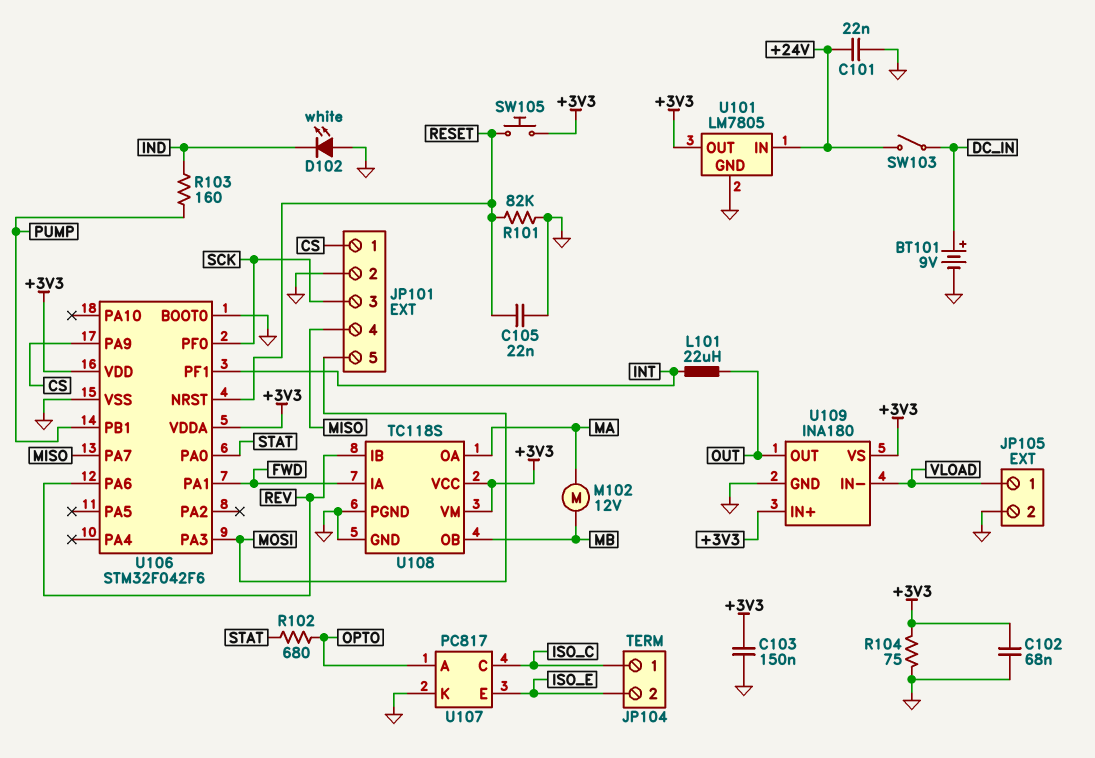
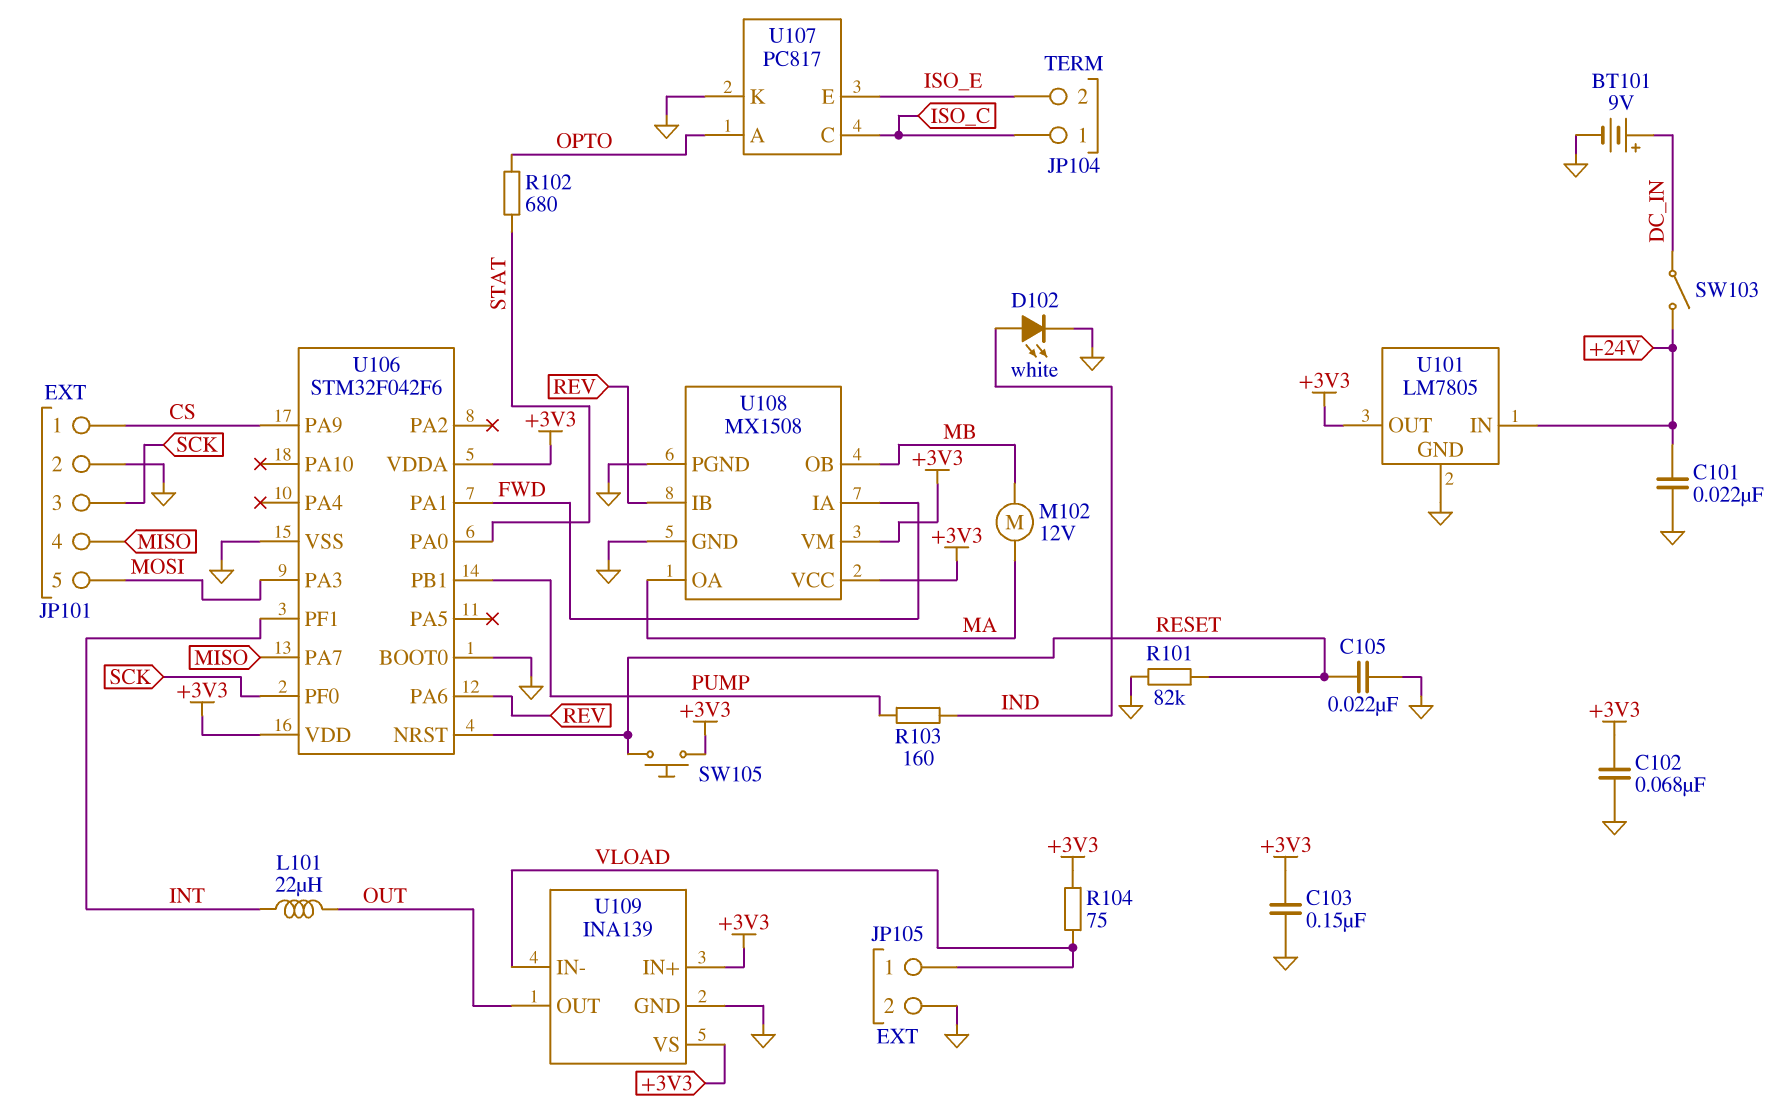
D102: LED white (A GND, K IND) -> LED white (A IND, K GND)
R104: 75 (+3V3, GND) -> 75 (+3V3, VLOAD)
U108: TC118S -> MX1508
U109: INA180 -> INA139

